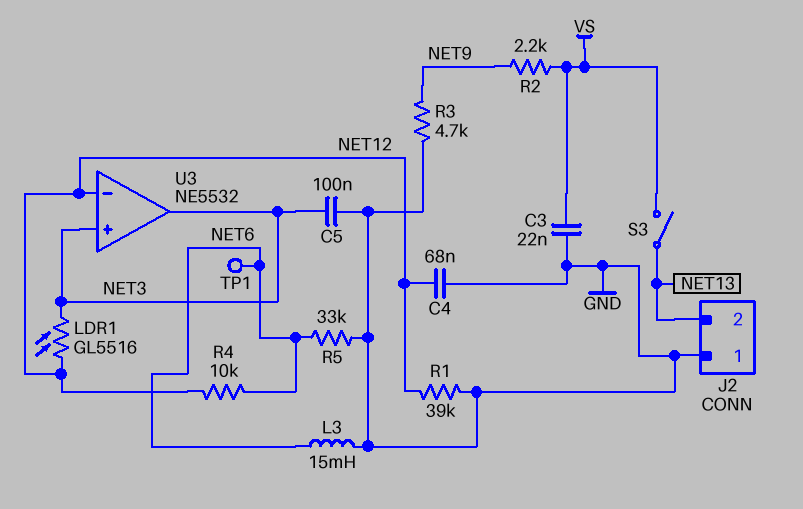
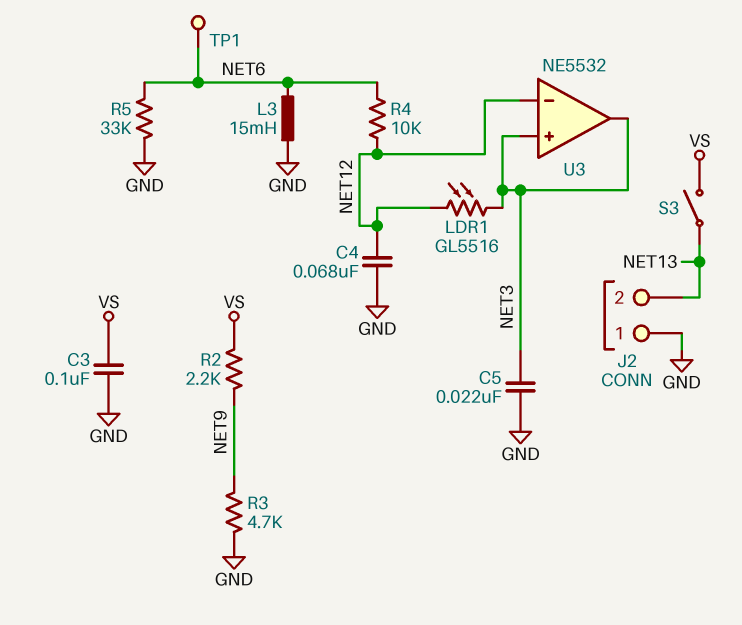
C3: 22nF (GND, VS) -> 100nF (GND, VS)
C5: 100nF (GND, NET3) -> 22nF (GND, NET3)
R1: 39k (GND, NET12) -> none

